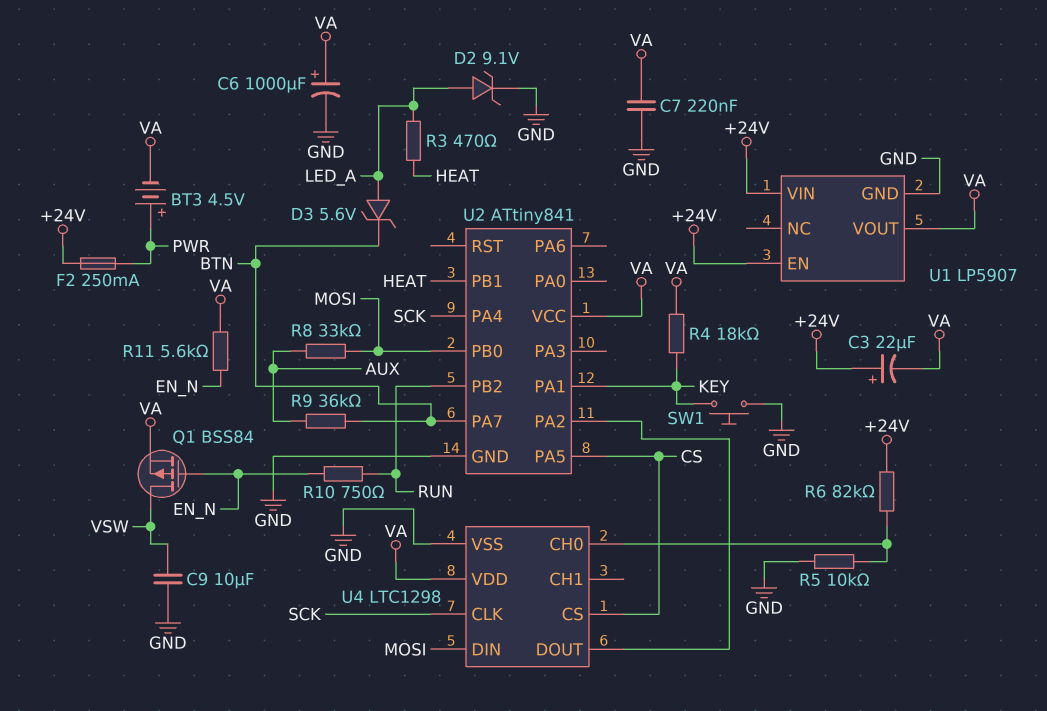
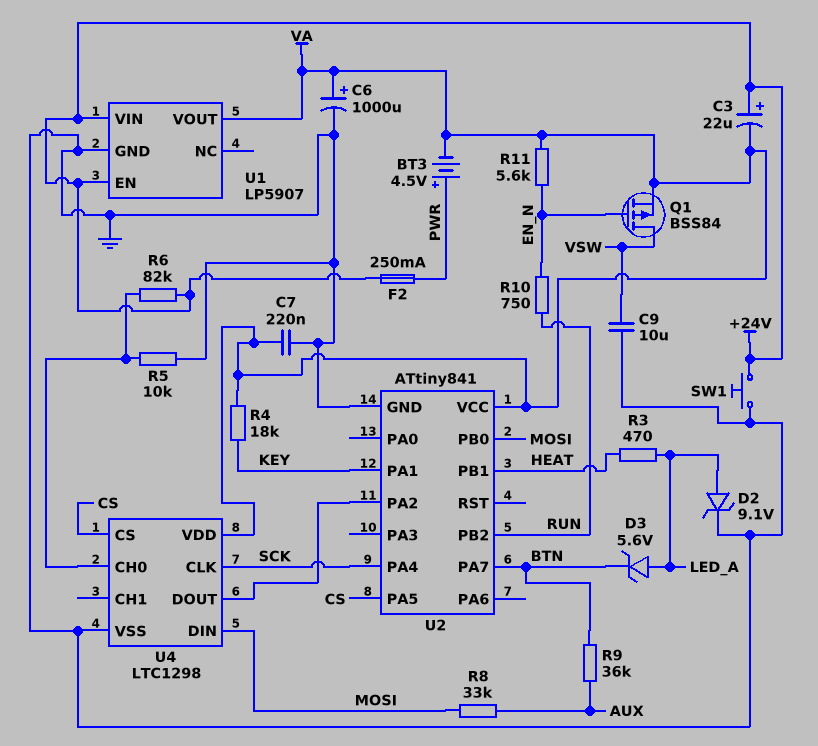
SW1: button (GND, KEY) -> button (+24V, GND)

